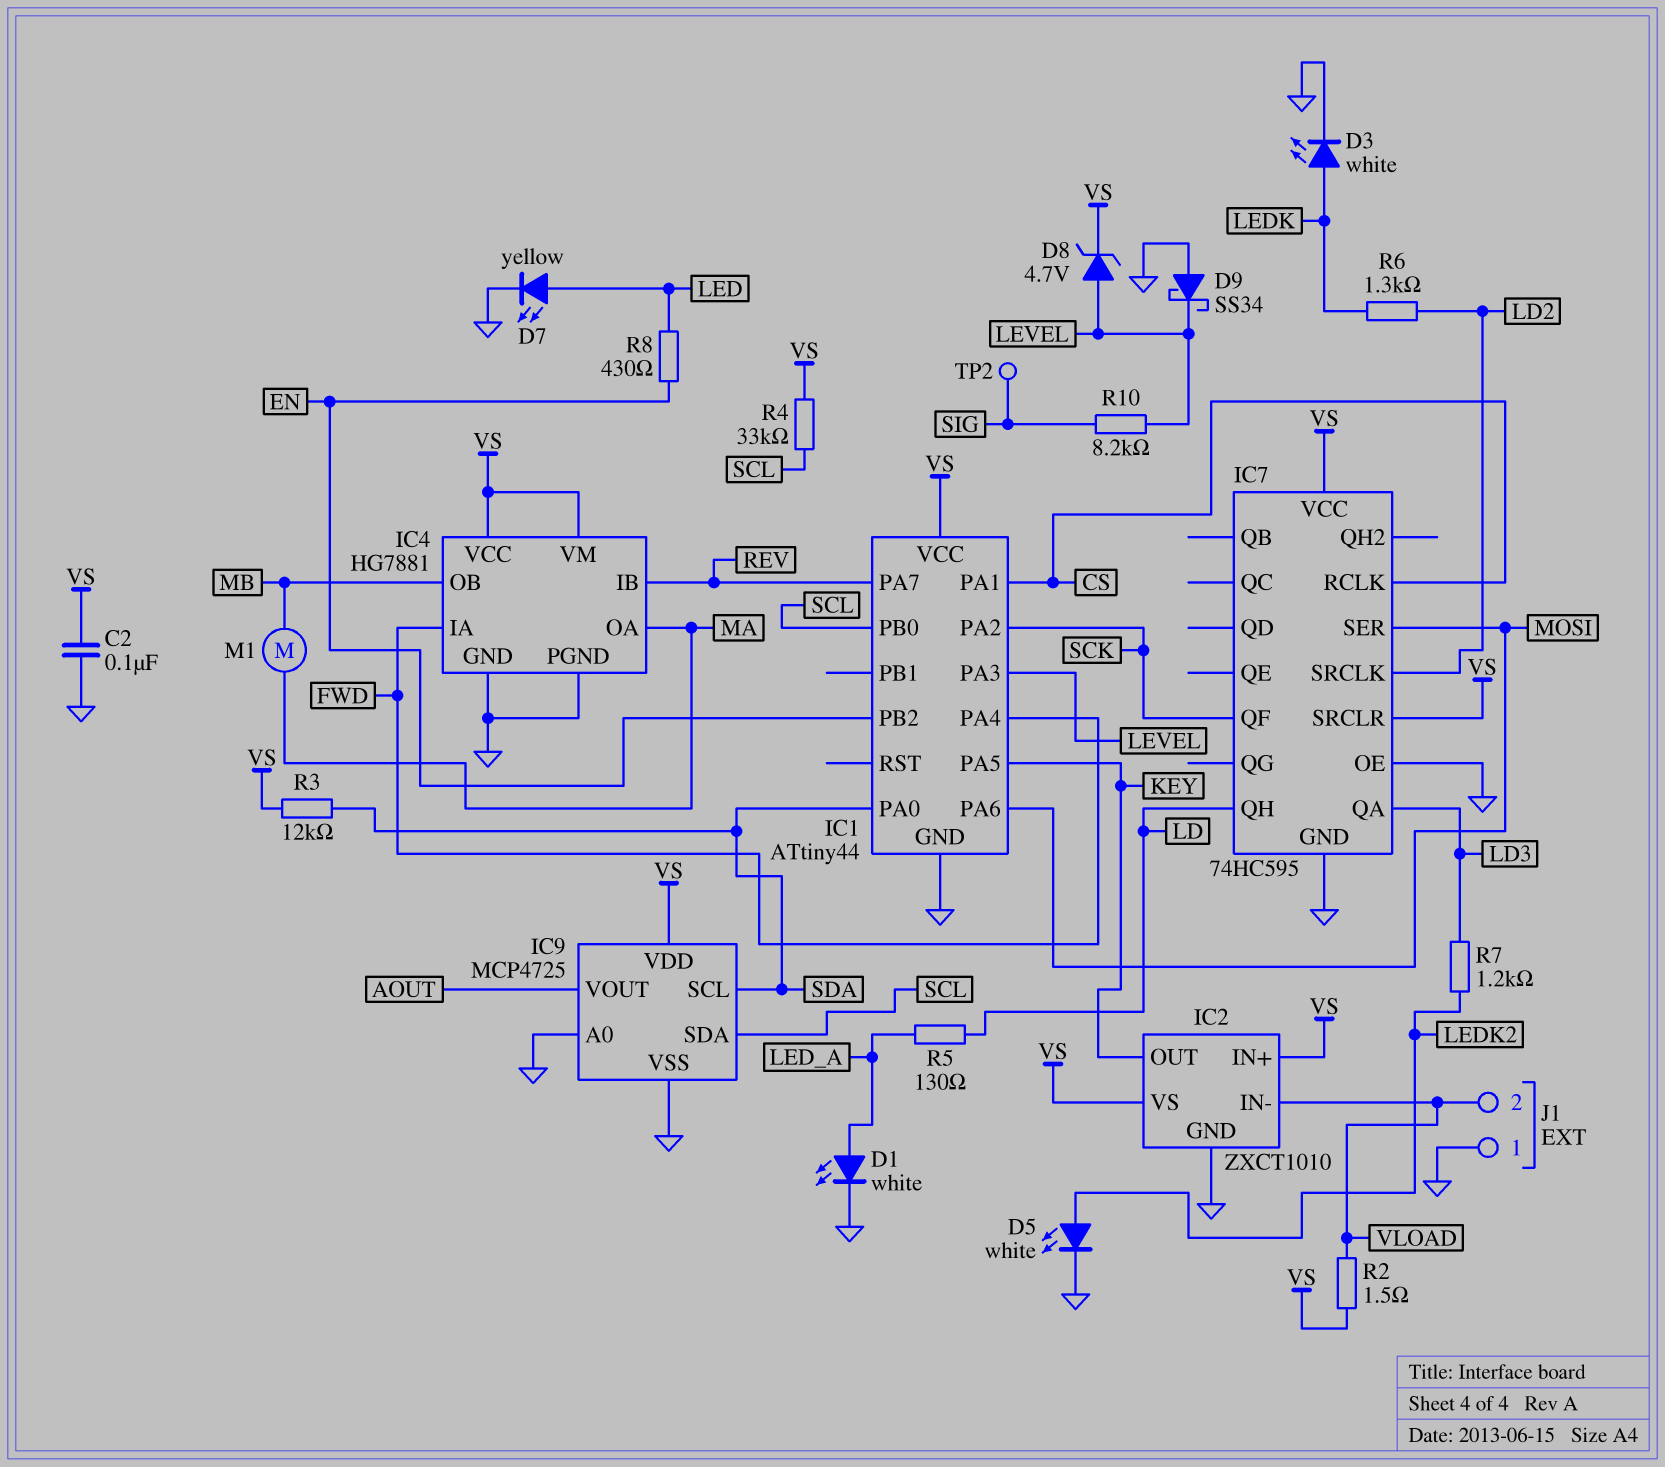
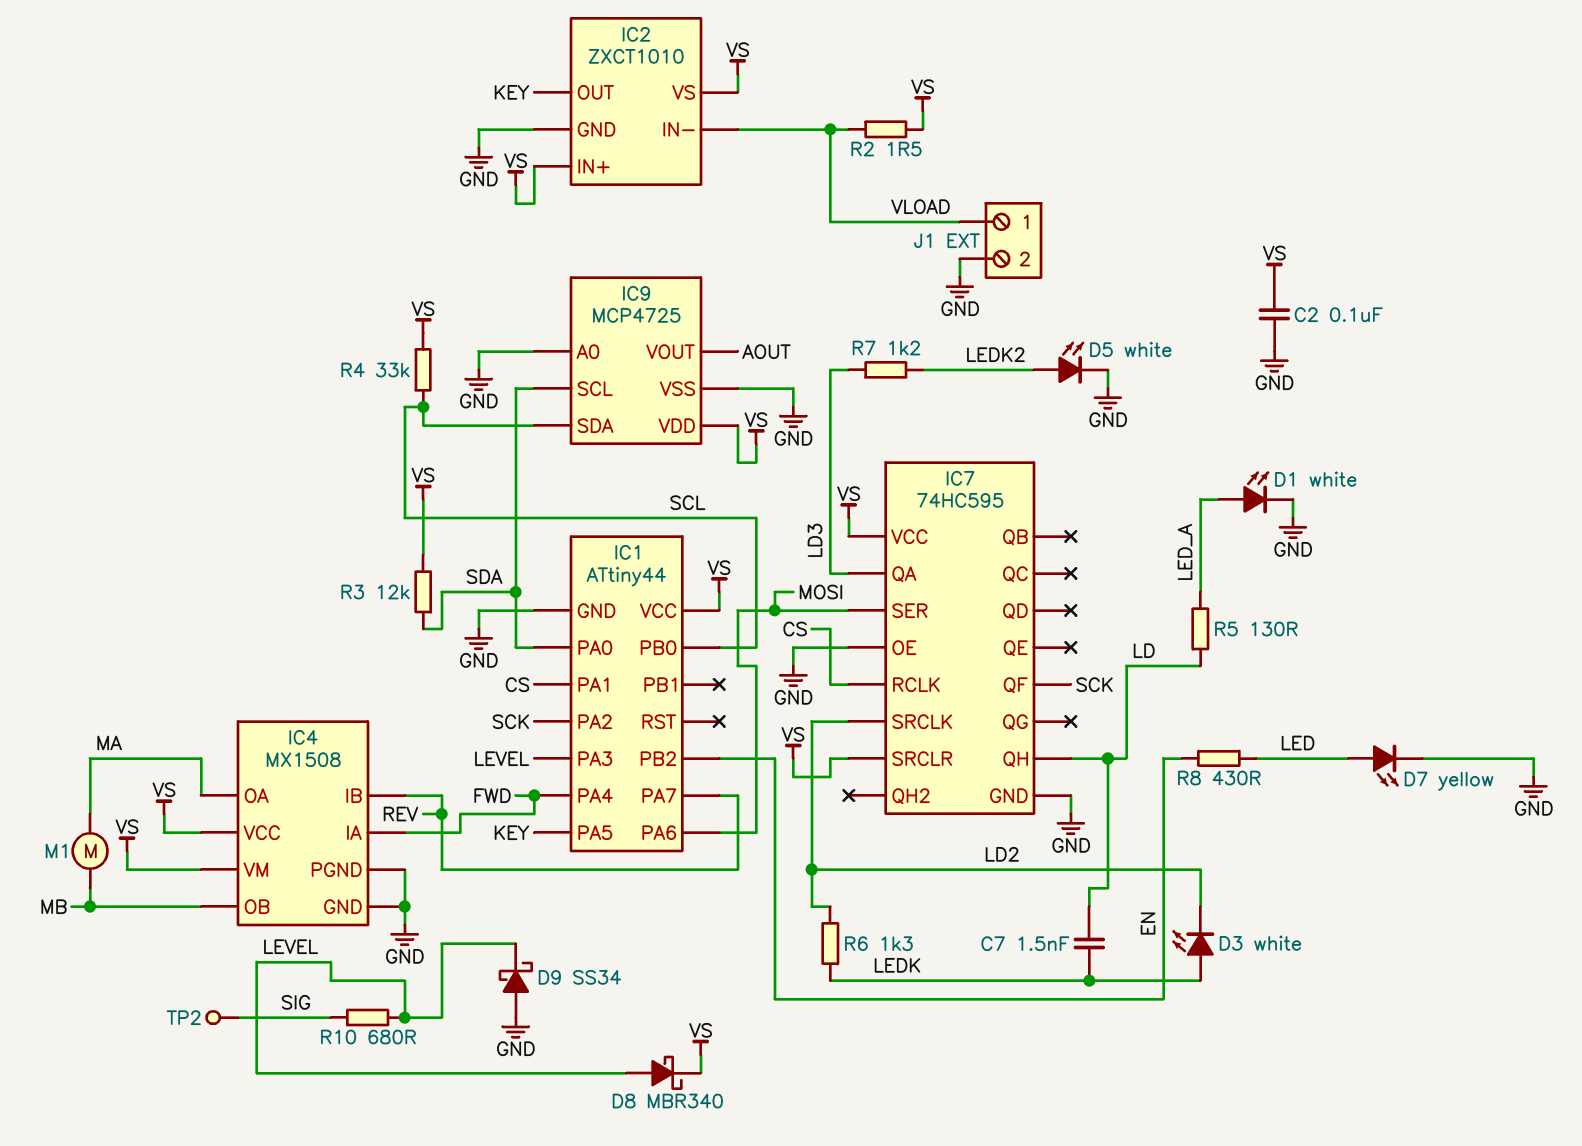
C7: none -> 1.5nF (LD, LEDK)
D3: LED white (A LEDK, K GND) -> LED white (A LEDK, K LD2)
D8: zener 4.7V (A LEVEL, K VS) -> schottky MBR340 (A LEVEL, K VS)
IC4: HG7881 -> MX1508
J1 pin 1: GND -> VLOAD
J1 pin 2: VLOAD -> GND
R10: 8.2k (LEVEL, SIG) -> 680 (LEVEL, SIG)

